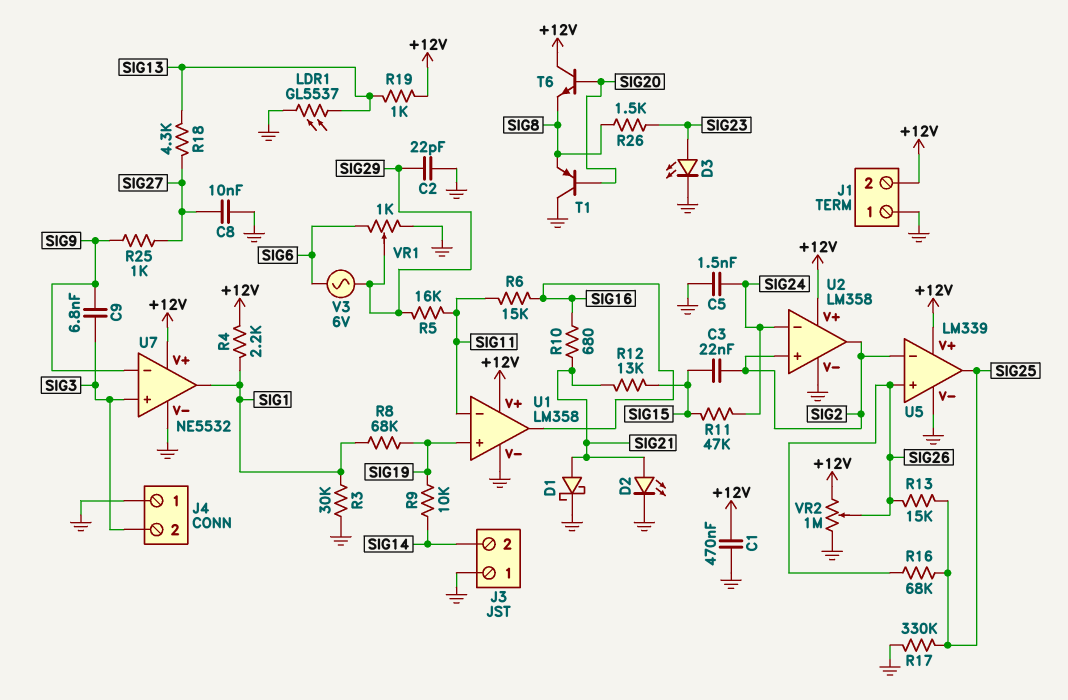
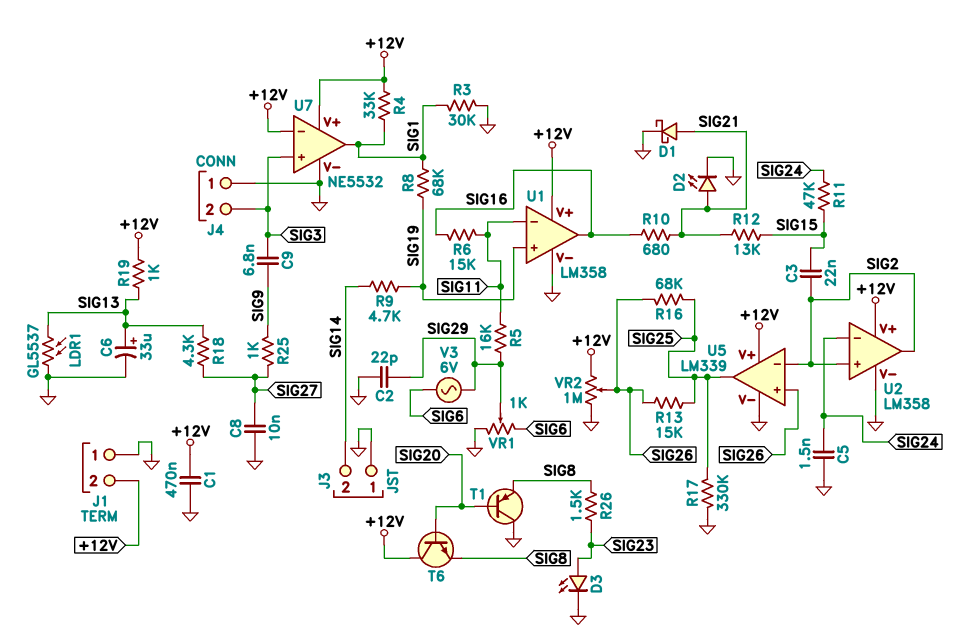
C6: none -> 33uF (plus SIG13, minus GND)
R4: 2.2k (+12V, SIG1) -> 33k (+12V, SIG1)
R9: 10k (SIG14, SIG19) -> 4.7k (SIG14, SIG19)
U7 pin in-: SIG9 -> +12V

